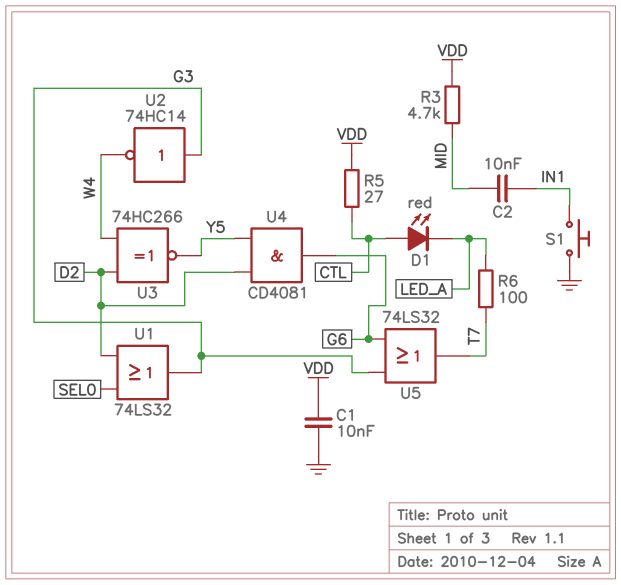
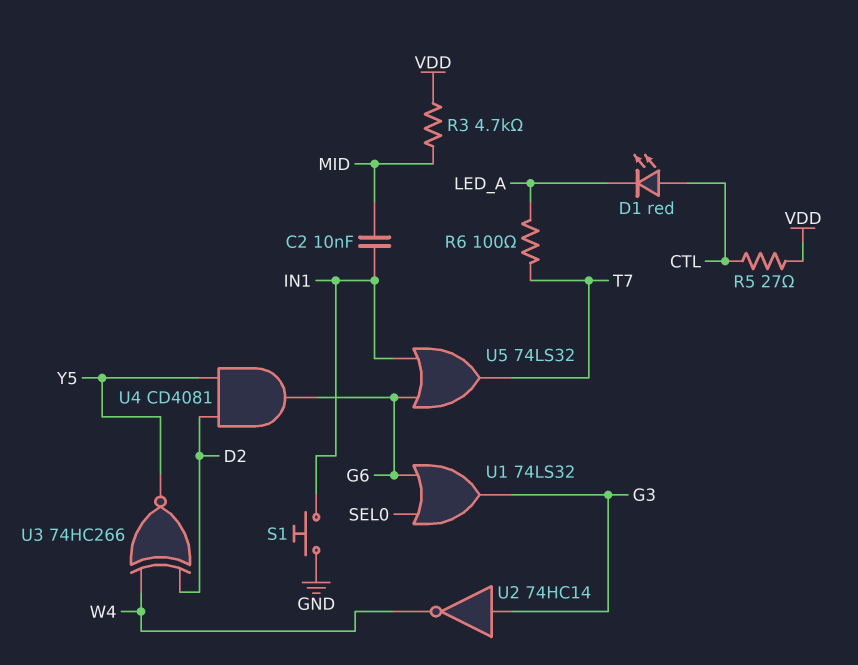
C1: 10nF (GND, VDD) -> none
U1: OR 74LS32 (in D2, in SEL0, out G3) -> OR 74LS32 (in G6, in SEL0, out G3)
U5: OR 74LS32 (in G3, in G6, out T7) -> OR 74LS32 (in G6, in IN1, out T7)

